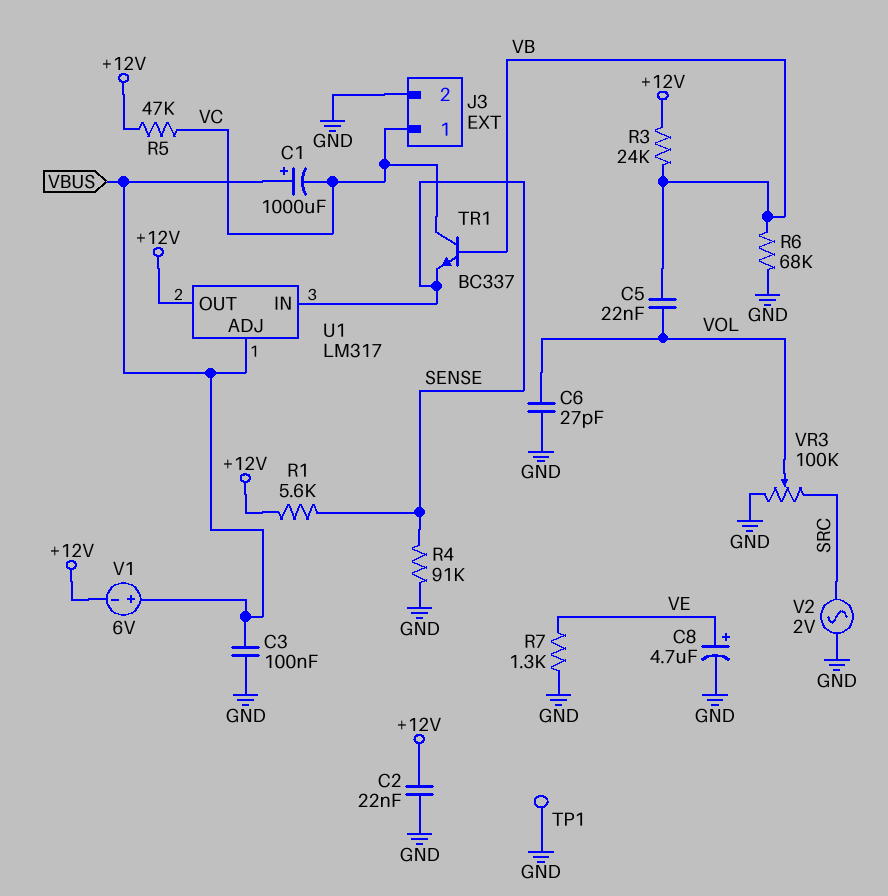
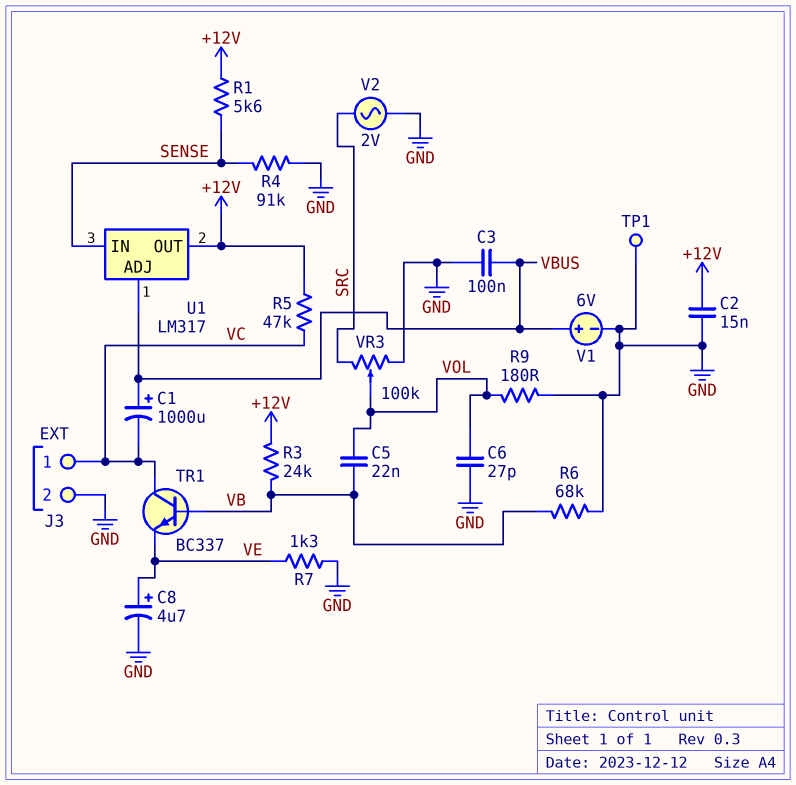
C2: 22nF (+12V, GND) -> 15nF (+12V, GND)
R9: none -> 180 (GND, VOL)
TR1: NPN BC337 (B VB, C VC, E SENSE) -> NPN BC337 (B VB, C VC, E VE)
V1: 6V (plus VBUS, minus +12V) -> 6V (plus VBUS, minus GND)

